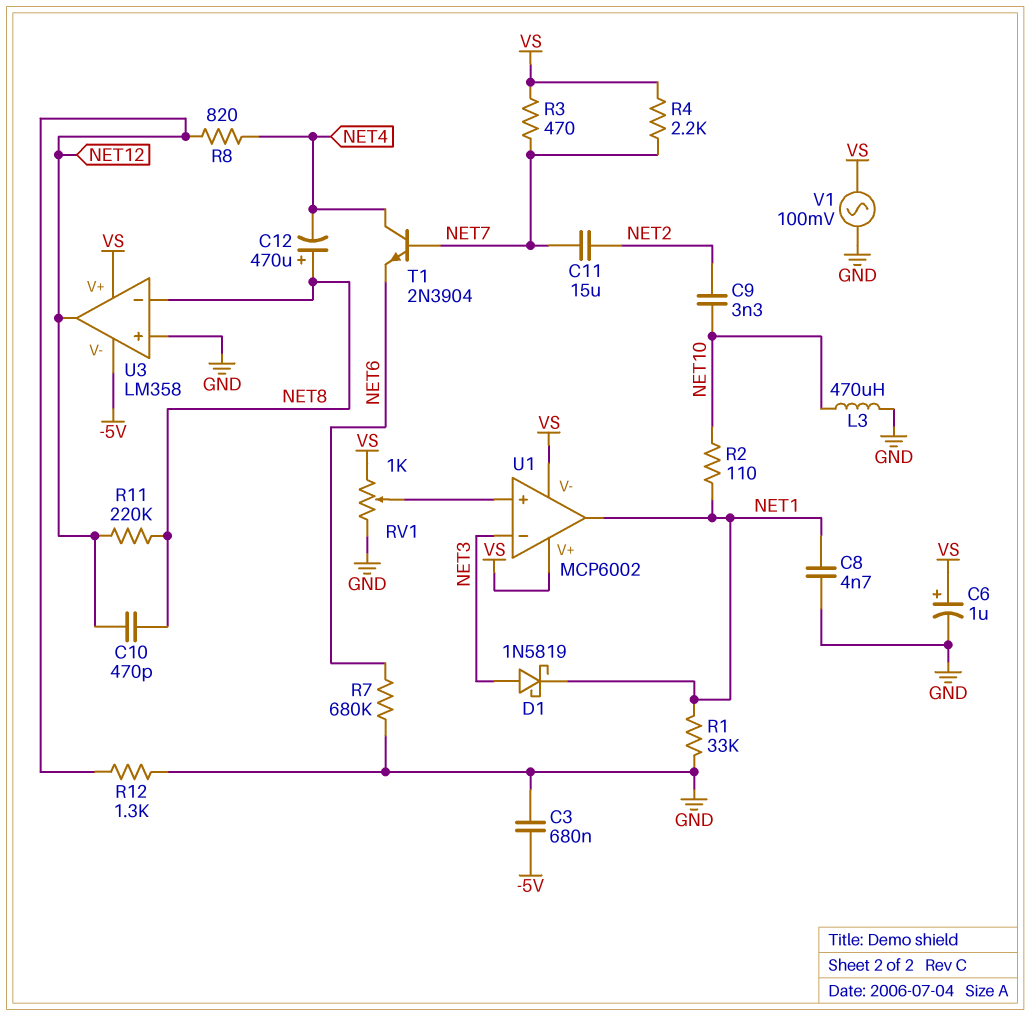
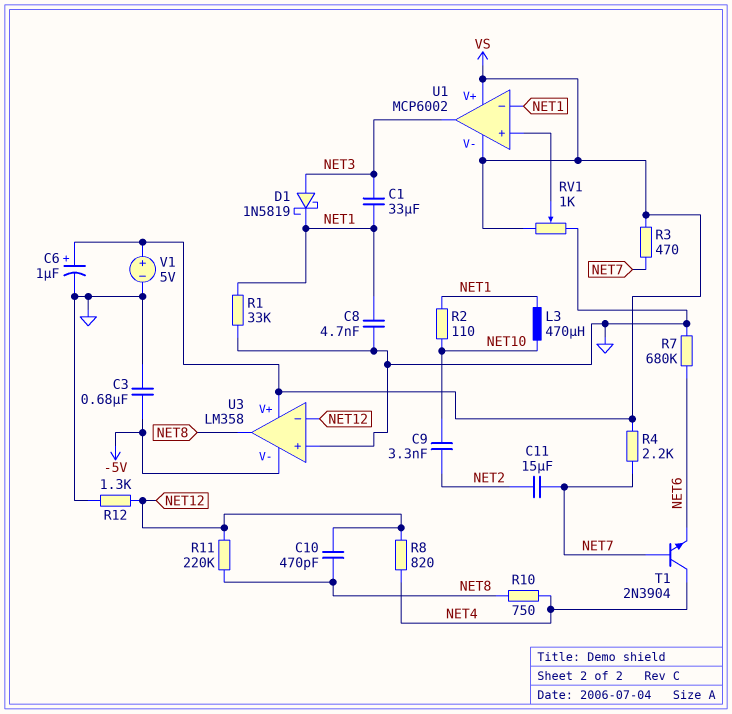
C1: none -> 33uF (NET1, NET3)
C12: 470uF (plus NET8, minus NET4) -> none
L3: 470uH (GND, NET10) -> 470uH (NET1, NET10)
R10: none -> 750 (NET4, NET8)
U1 pin in-: NET3 -> NET1
U1 pin out: NET1 -> NET3
U3 pin in-: NET8 -> NET12
U3 pin out: NET12 -> NET8
V1: AC 100mV (GND, VS) -> 5V (plus VS, minus GND)

